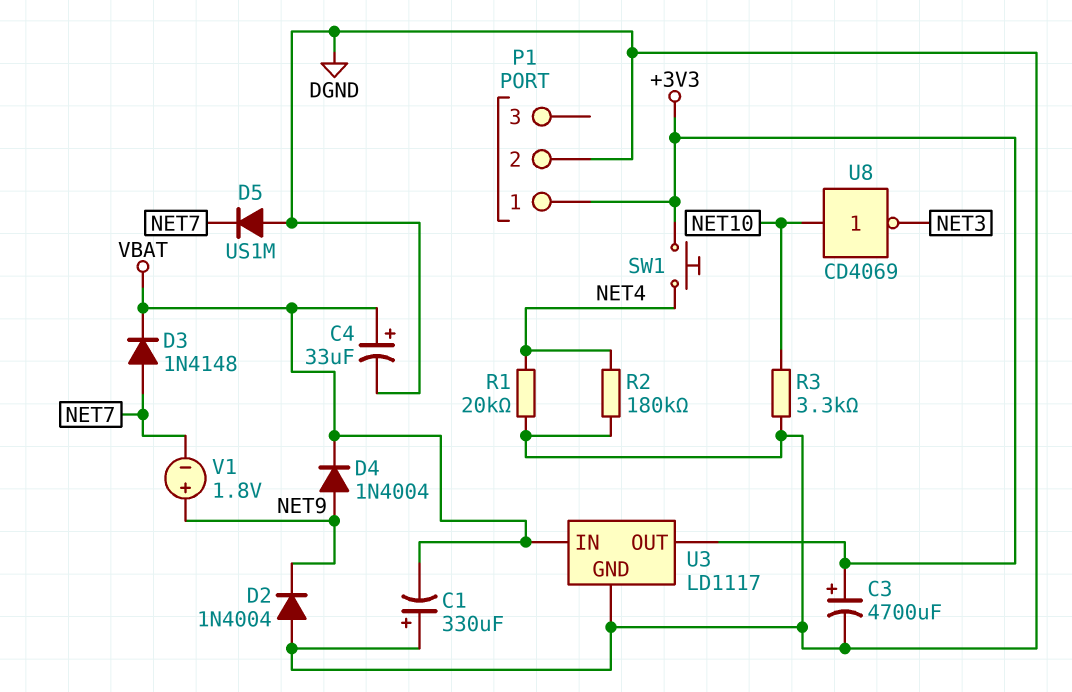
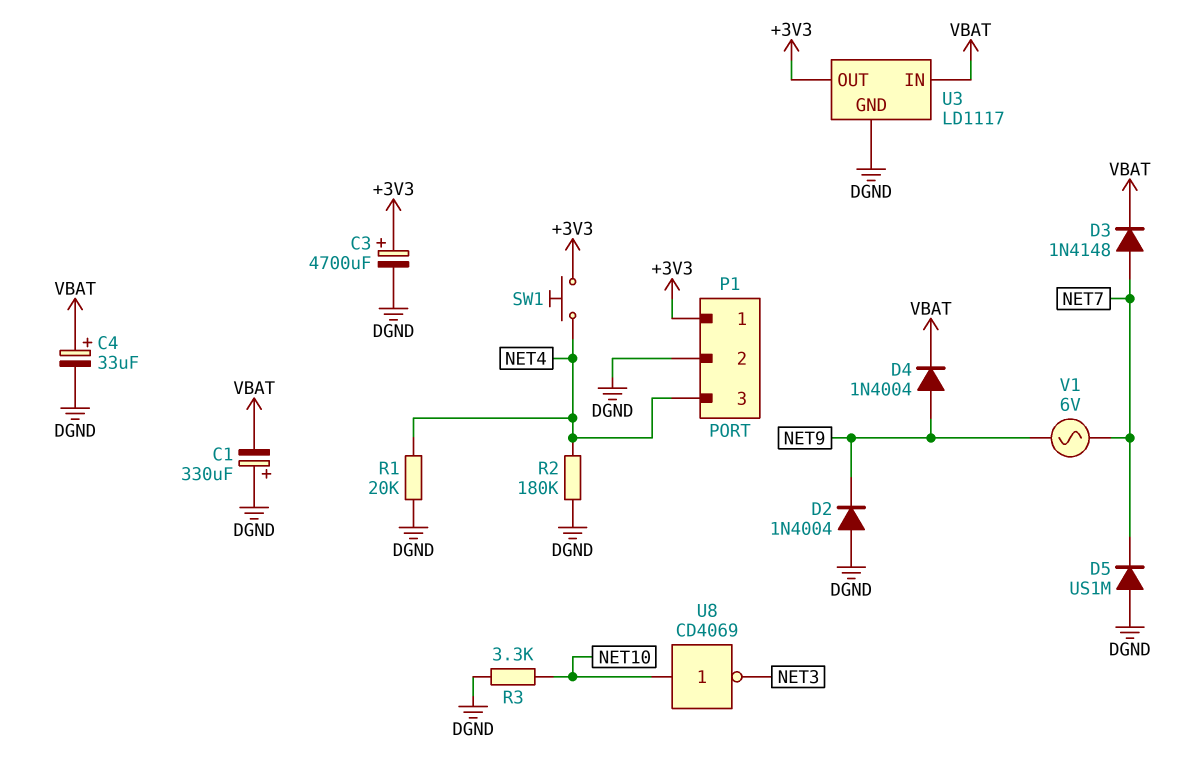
P1 pin 3: none -> NET4
V1: 1.8V (plus NET9, minus NET7) -> AC 6V (NET7, NET9)

